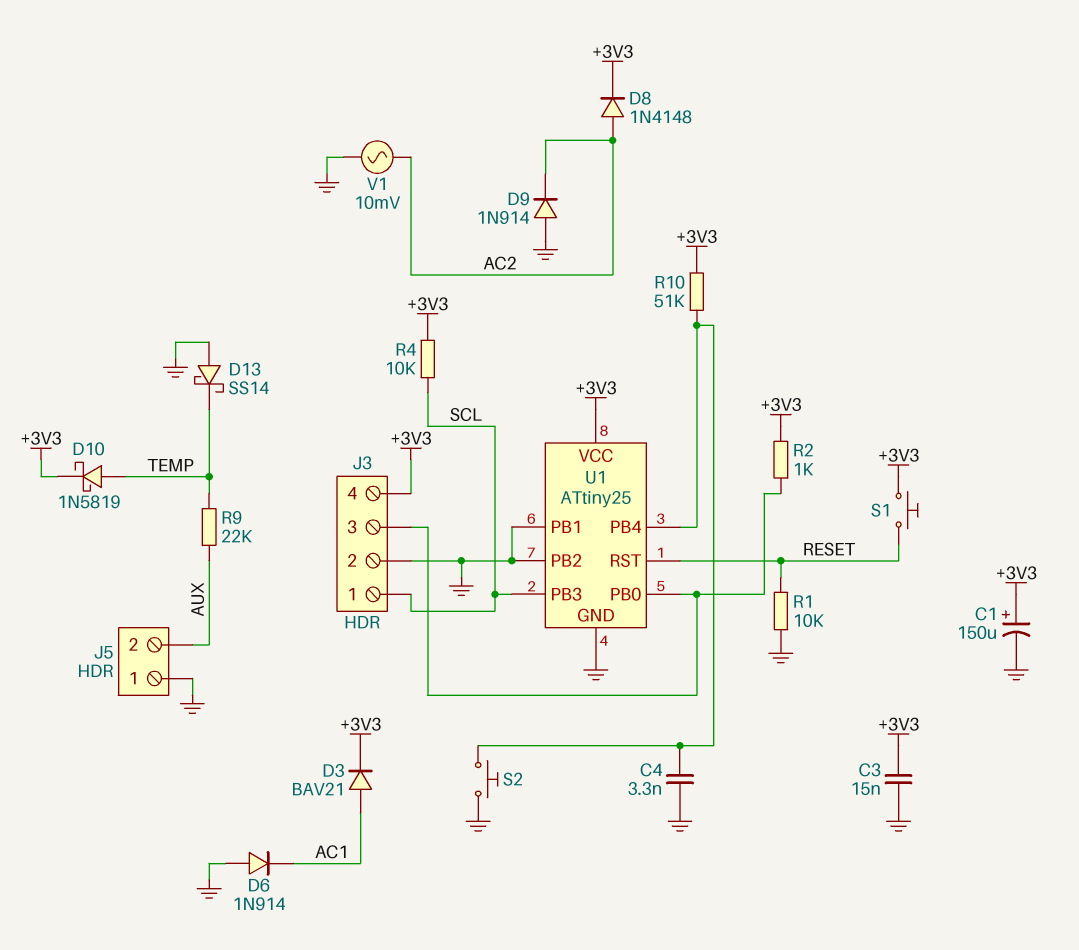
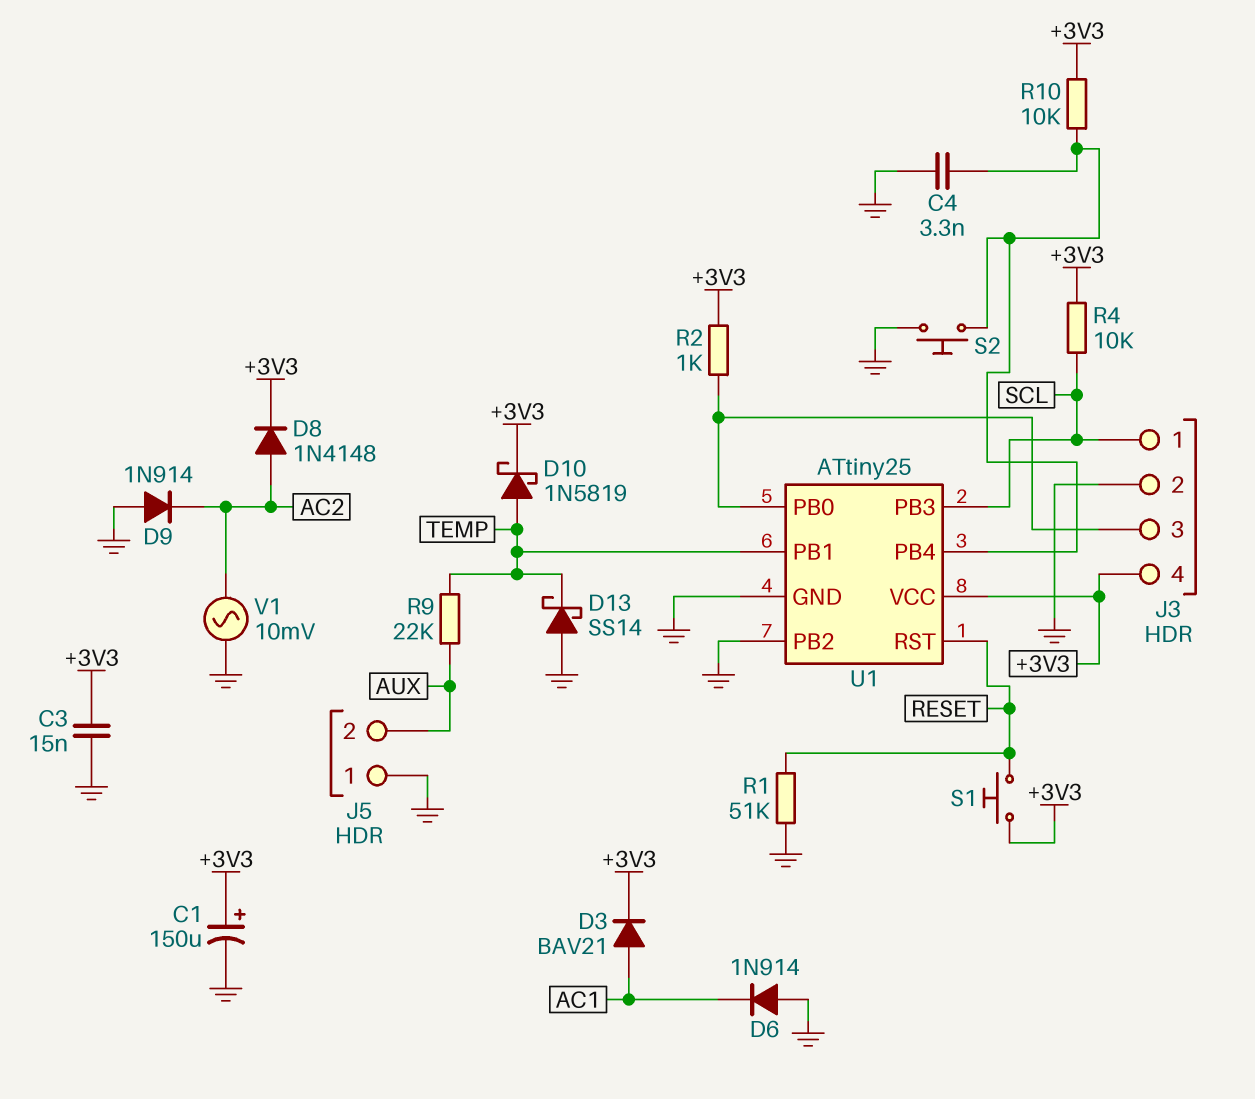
R1: 10k (GND, RESET) -> 51k (GND, RESET)
R10: 51k (+3V3, U1/PB4) -> 10k (+3V3, U1/PB4)
U1 pin PB1: GND -> TEMP

